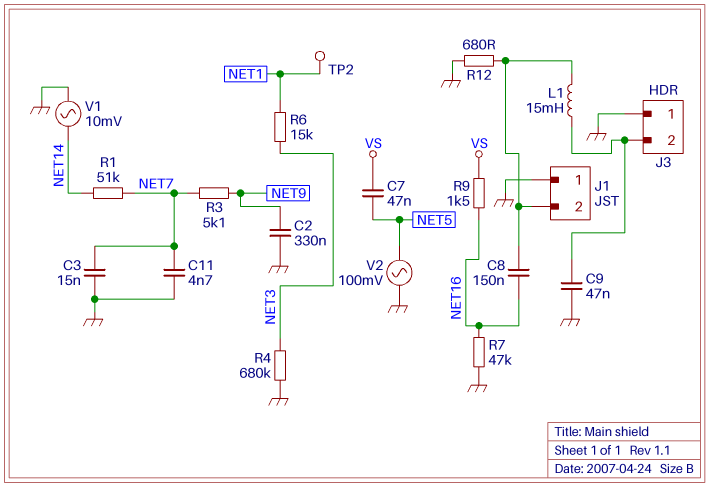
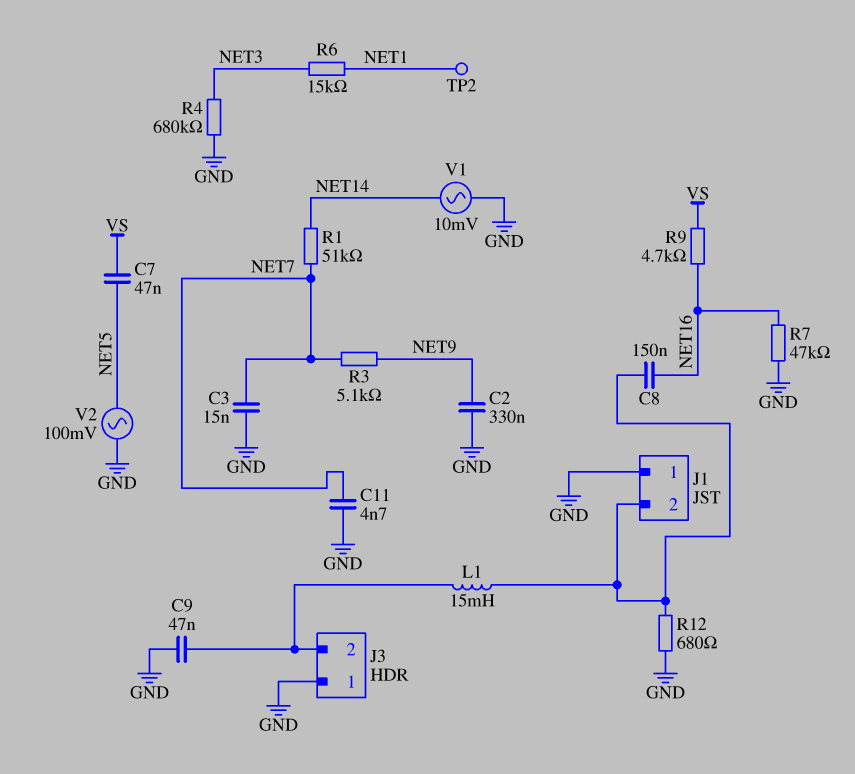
R9: 1.5k (NET16, VS) -> 4.7k (NET16, VS)

